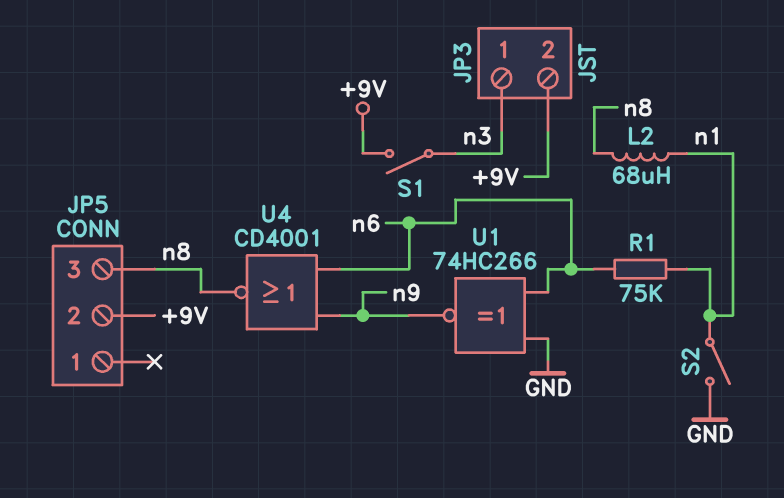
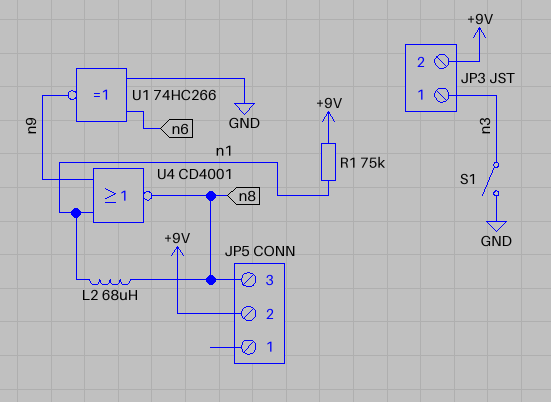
R1: 75k (n1, n6) -> 75k (+9V, n1)
S1: switch (+9V, n3) -> switch (GND, n3)
S2: switch (GND, n1) -> none
U4: NOR CD4001 (in n6, in n9, out n8) -> NOR CD4001 (in n1, in n9, out n8)

